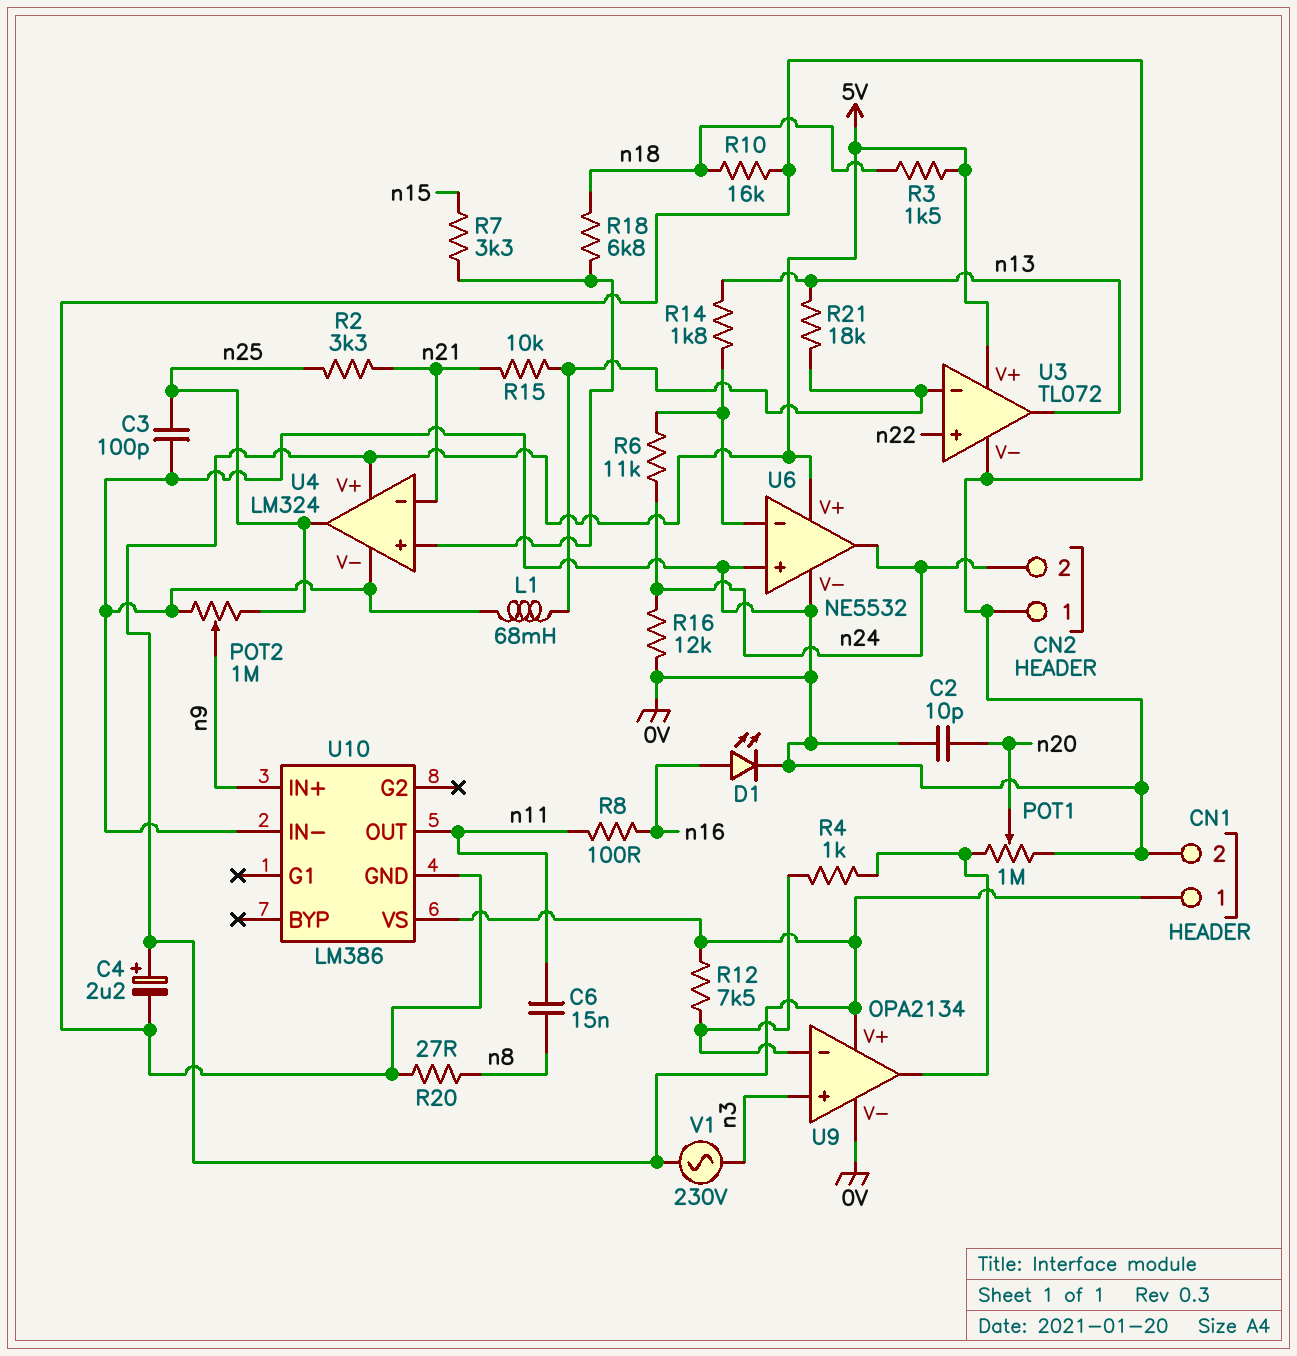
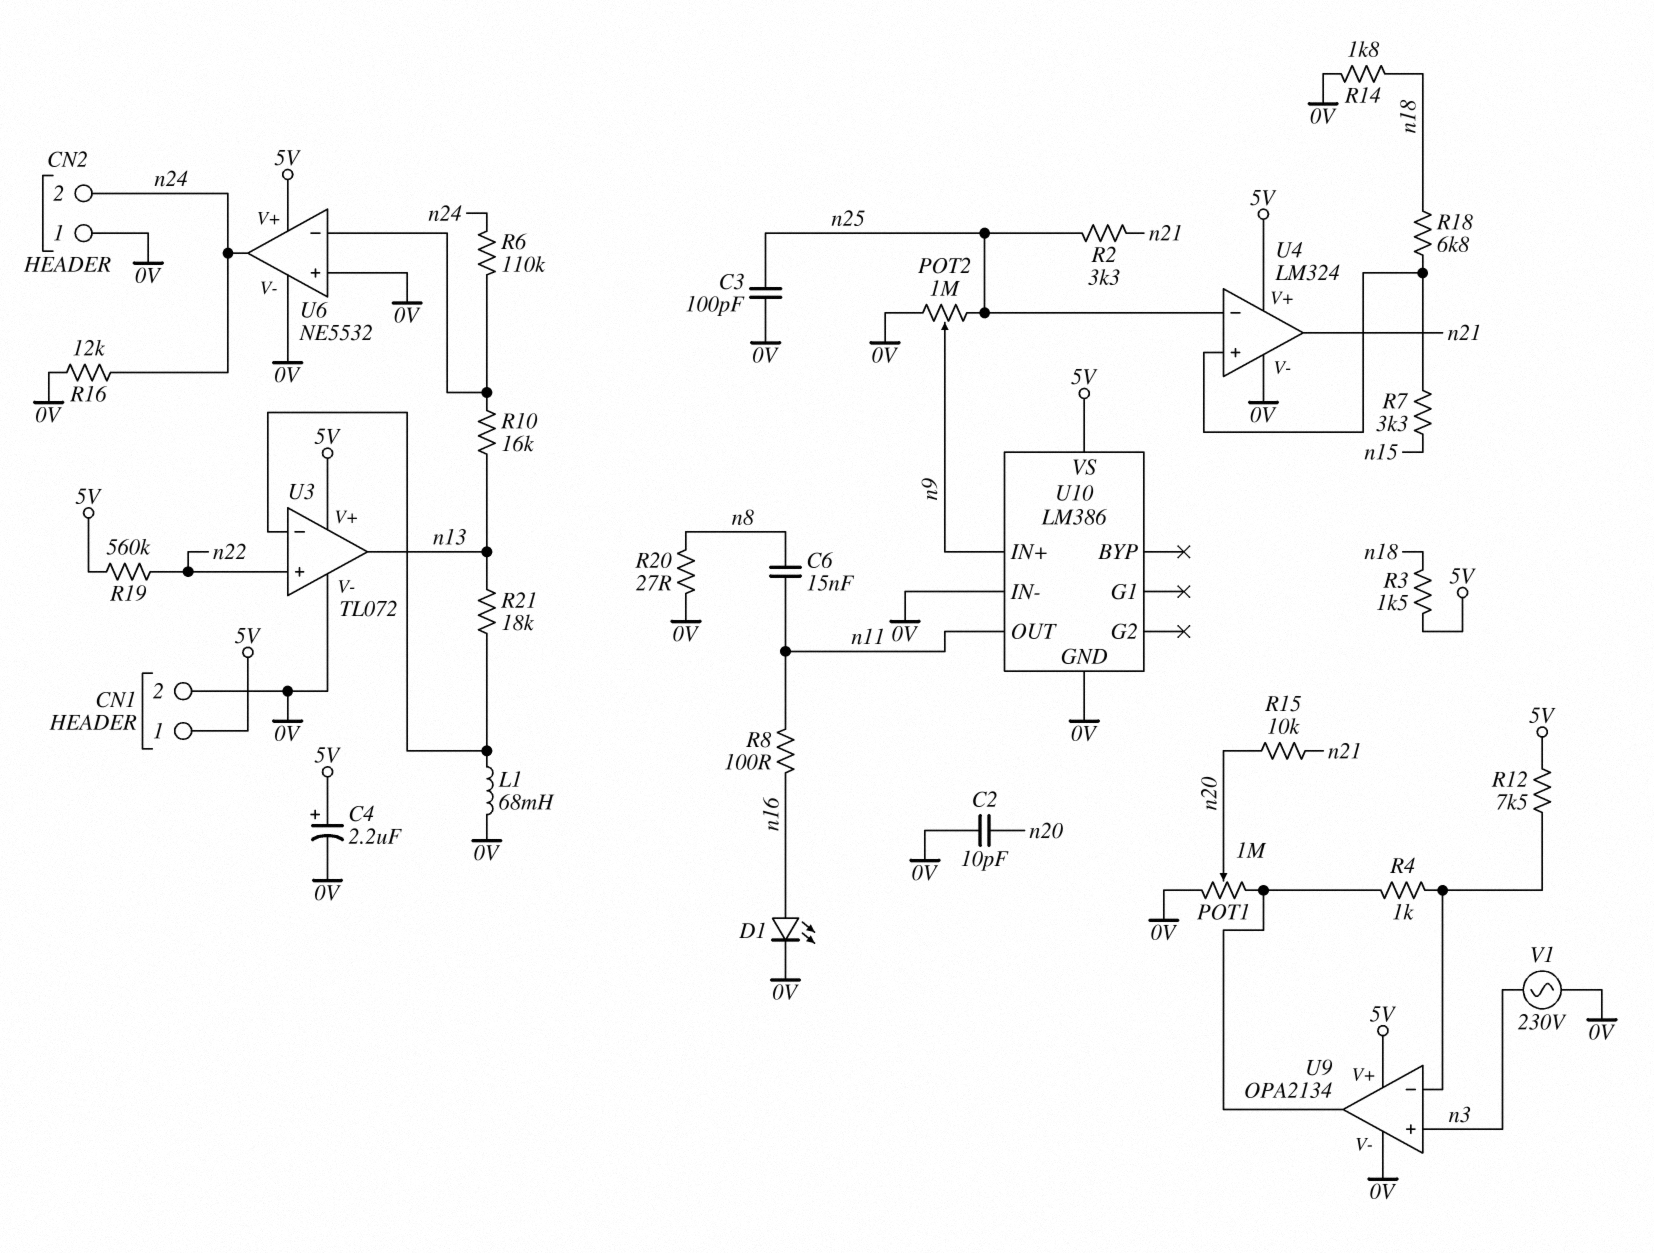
R6: 11k (U6/in-, n24) -> 110k (U6/in-, n24)
R10: 16k (0V, n18) -> 16k (U6/in-, n13)
R14: 1.8k (U6/in-, n13) -> 1.8k (0V, n18)
R15: 10k (U3/in-, n21) -> 10k (n20, n21)
R19: none -> 560k (5V, n22)
U4 pin in-: n21 -> n25
U4 pin out: n25 -> n21
V1: AC 230V (5V, n3) -> AC 230V (0V, n3)

